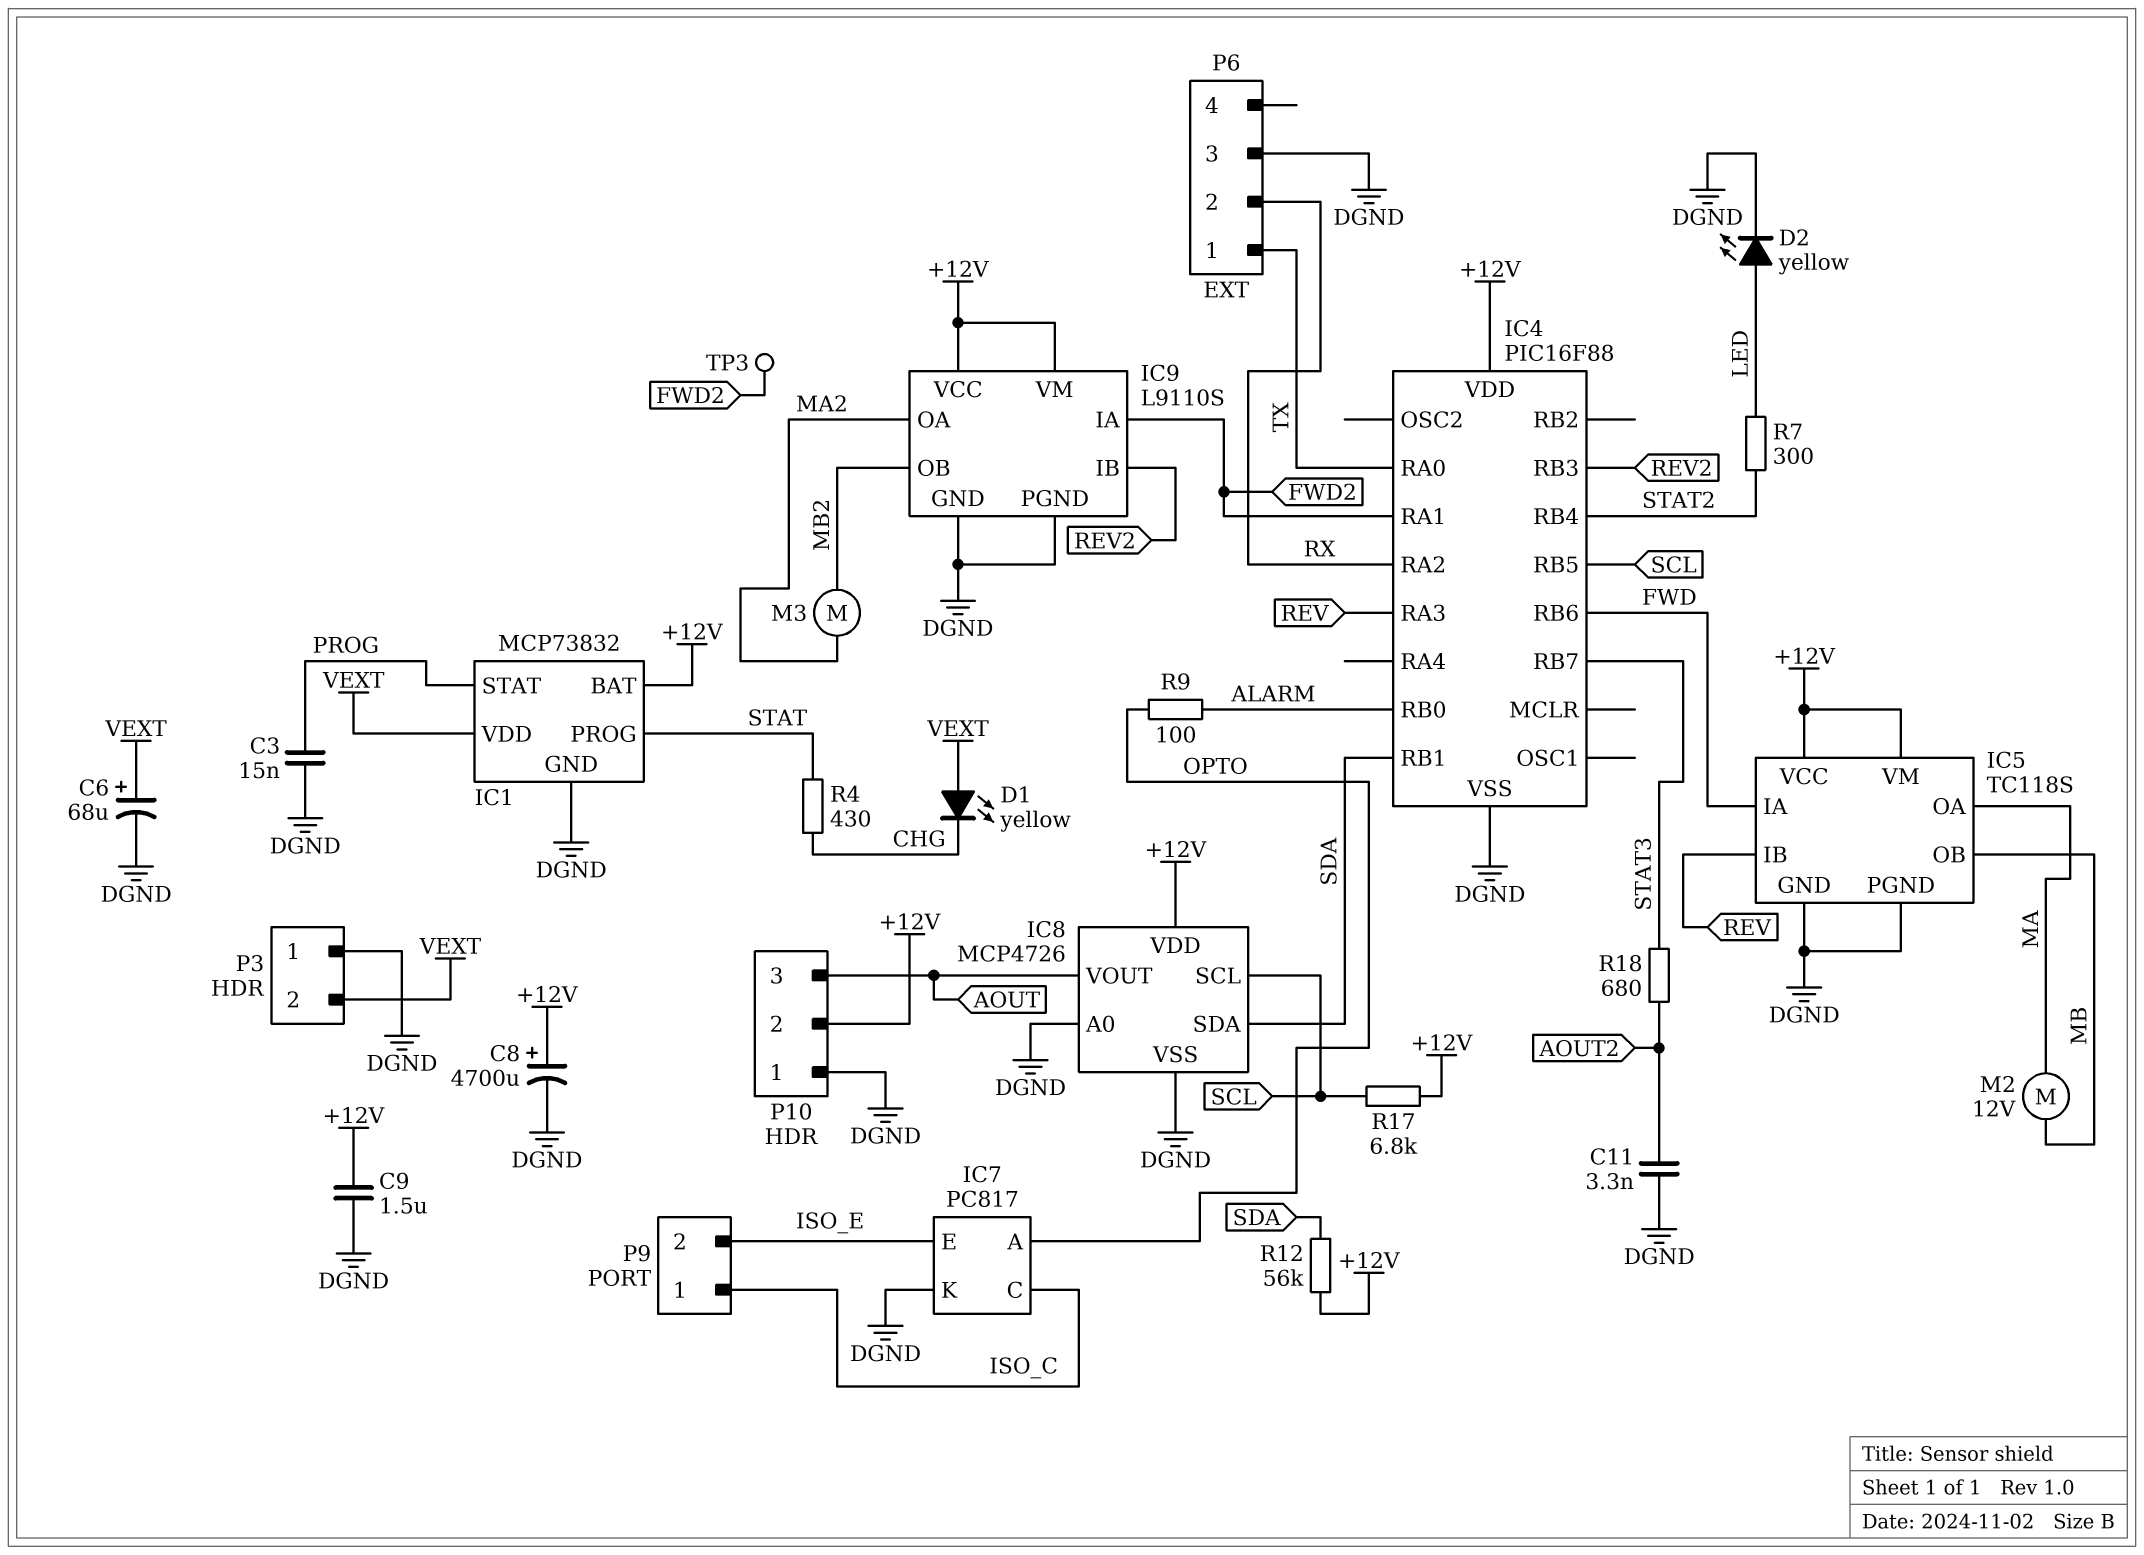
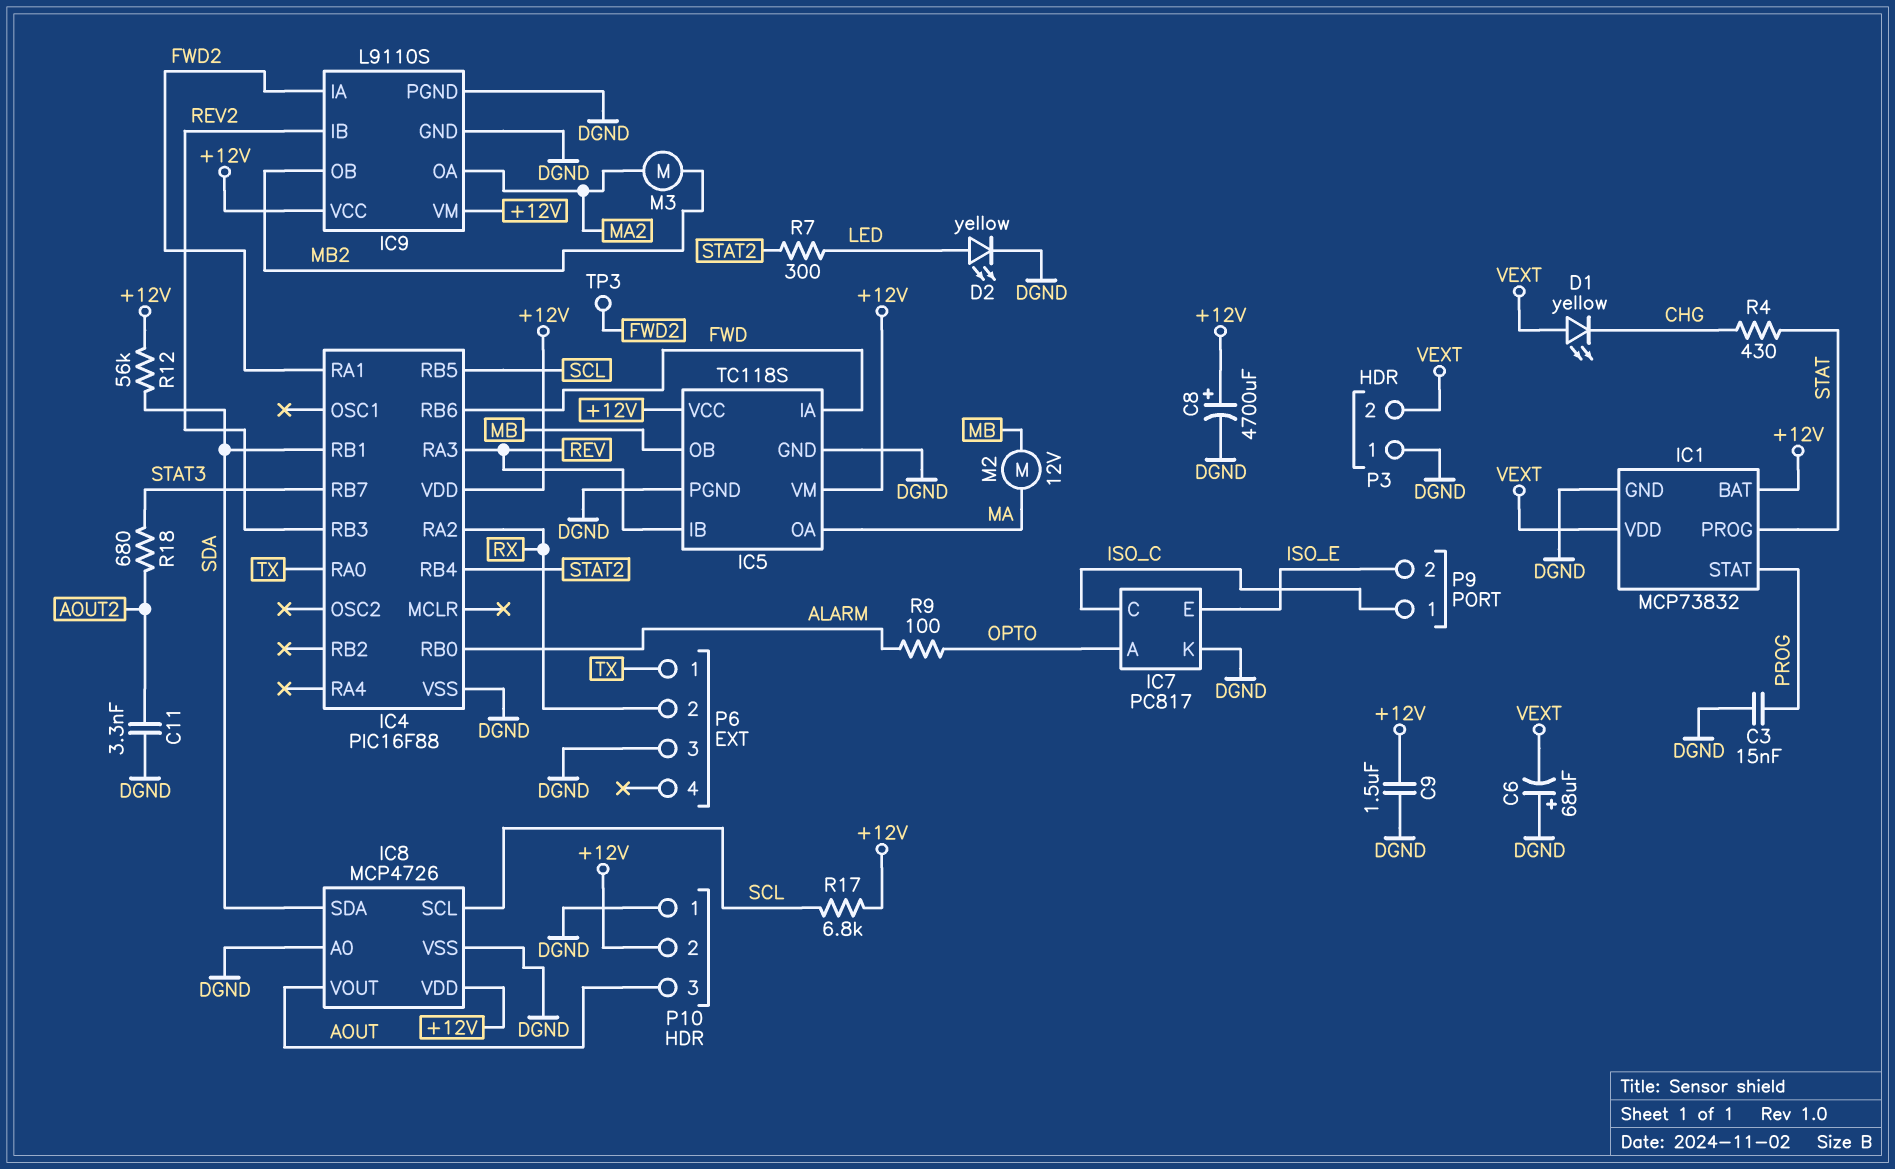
C6: 68uF (plus VEXT, minus DGND) -> 68uF (plus DGND, minus VEXT)

